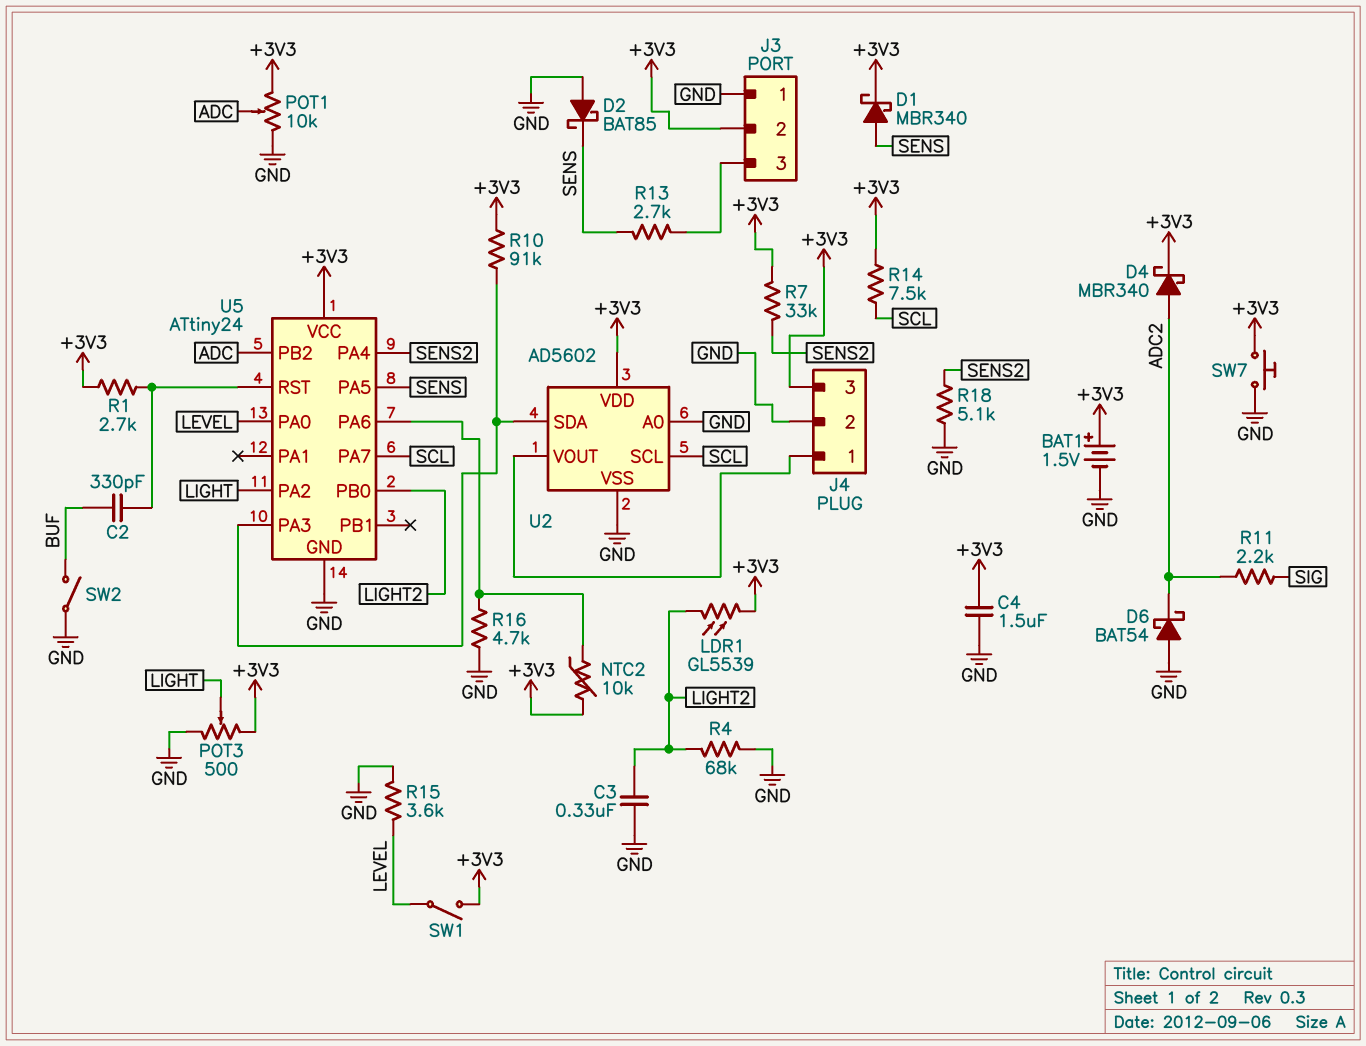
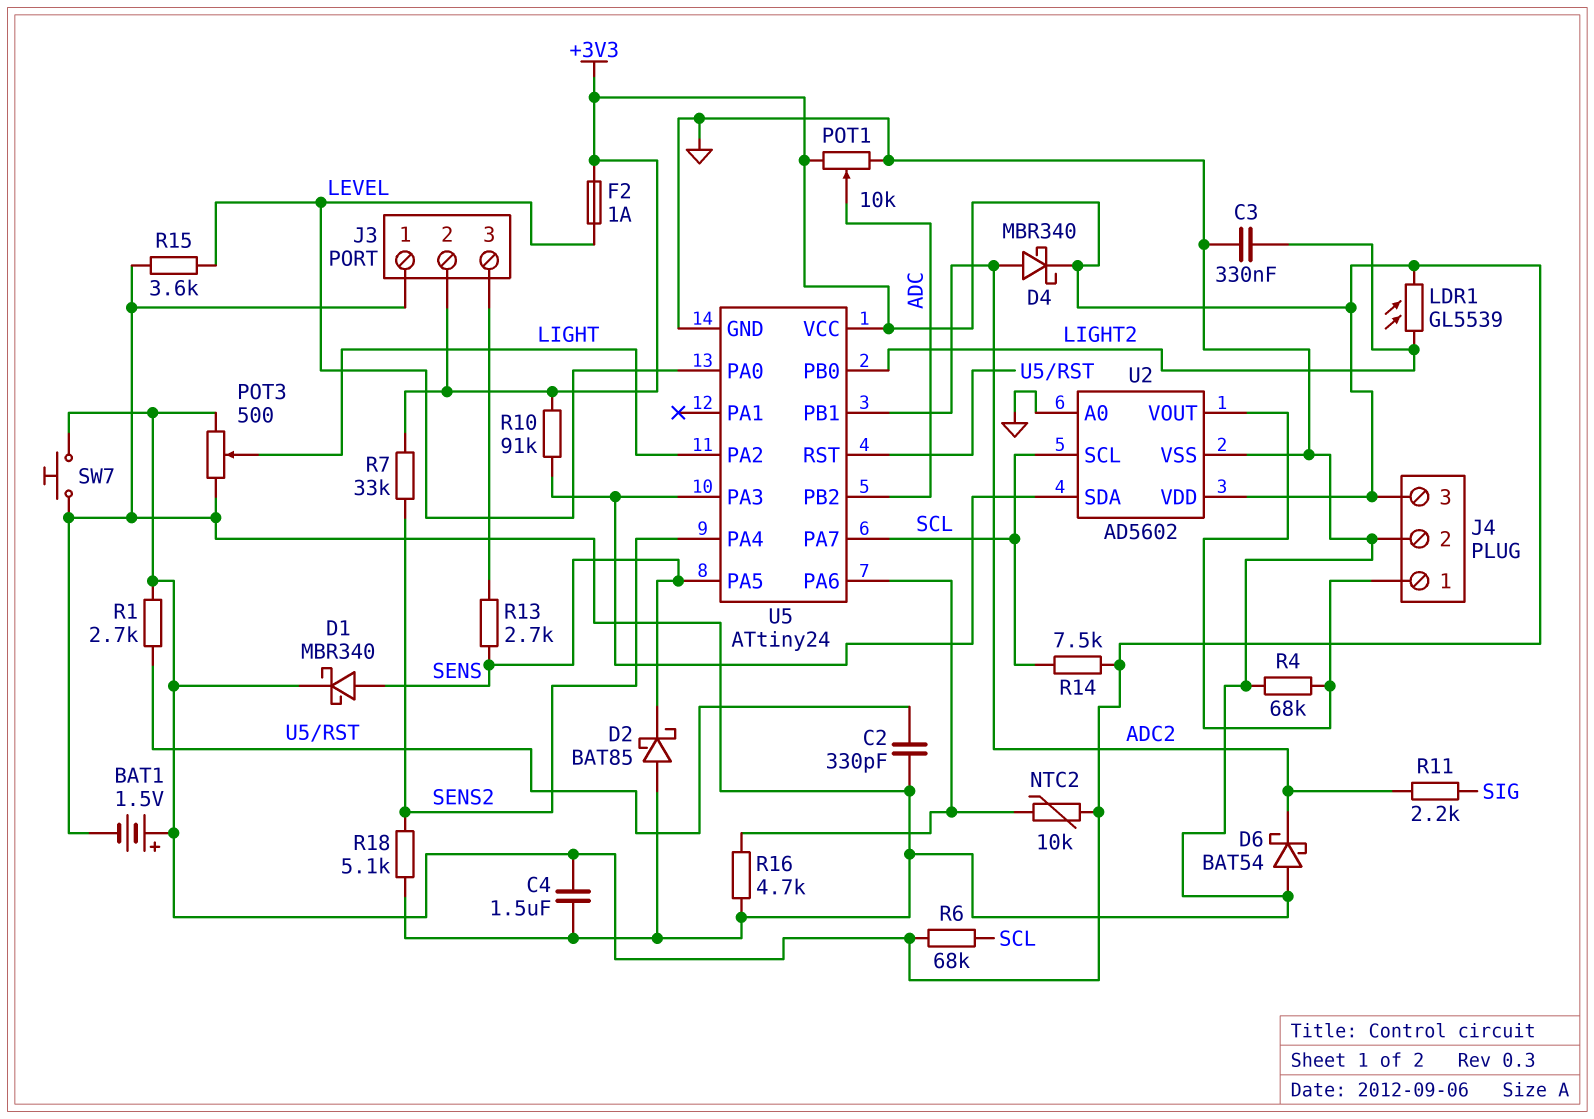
C2: 330pF (BUF, U5/RST) -> 330pF (GND, U5/RST)
F2: none -> 1A (+3V3, LEVEL)
R4: 68k (GND, LIGHT2) -> 68k (GND, J4/1)
R6: none -> 68k (+3V3, SCL)
SW1: switch (+3V3, LEVEL) -> none
SW2: switch (BUF, GND) -> none
U5 pin PB1: none -> ADC2

